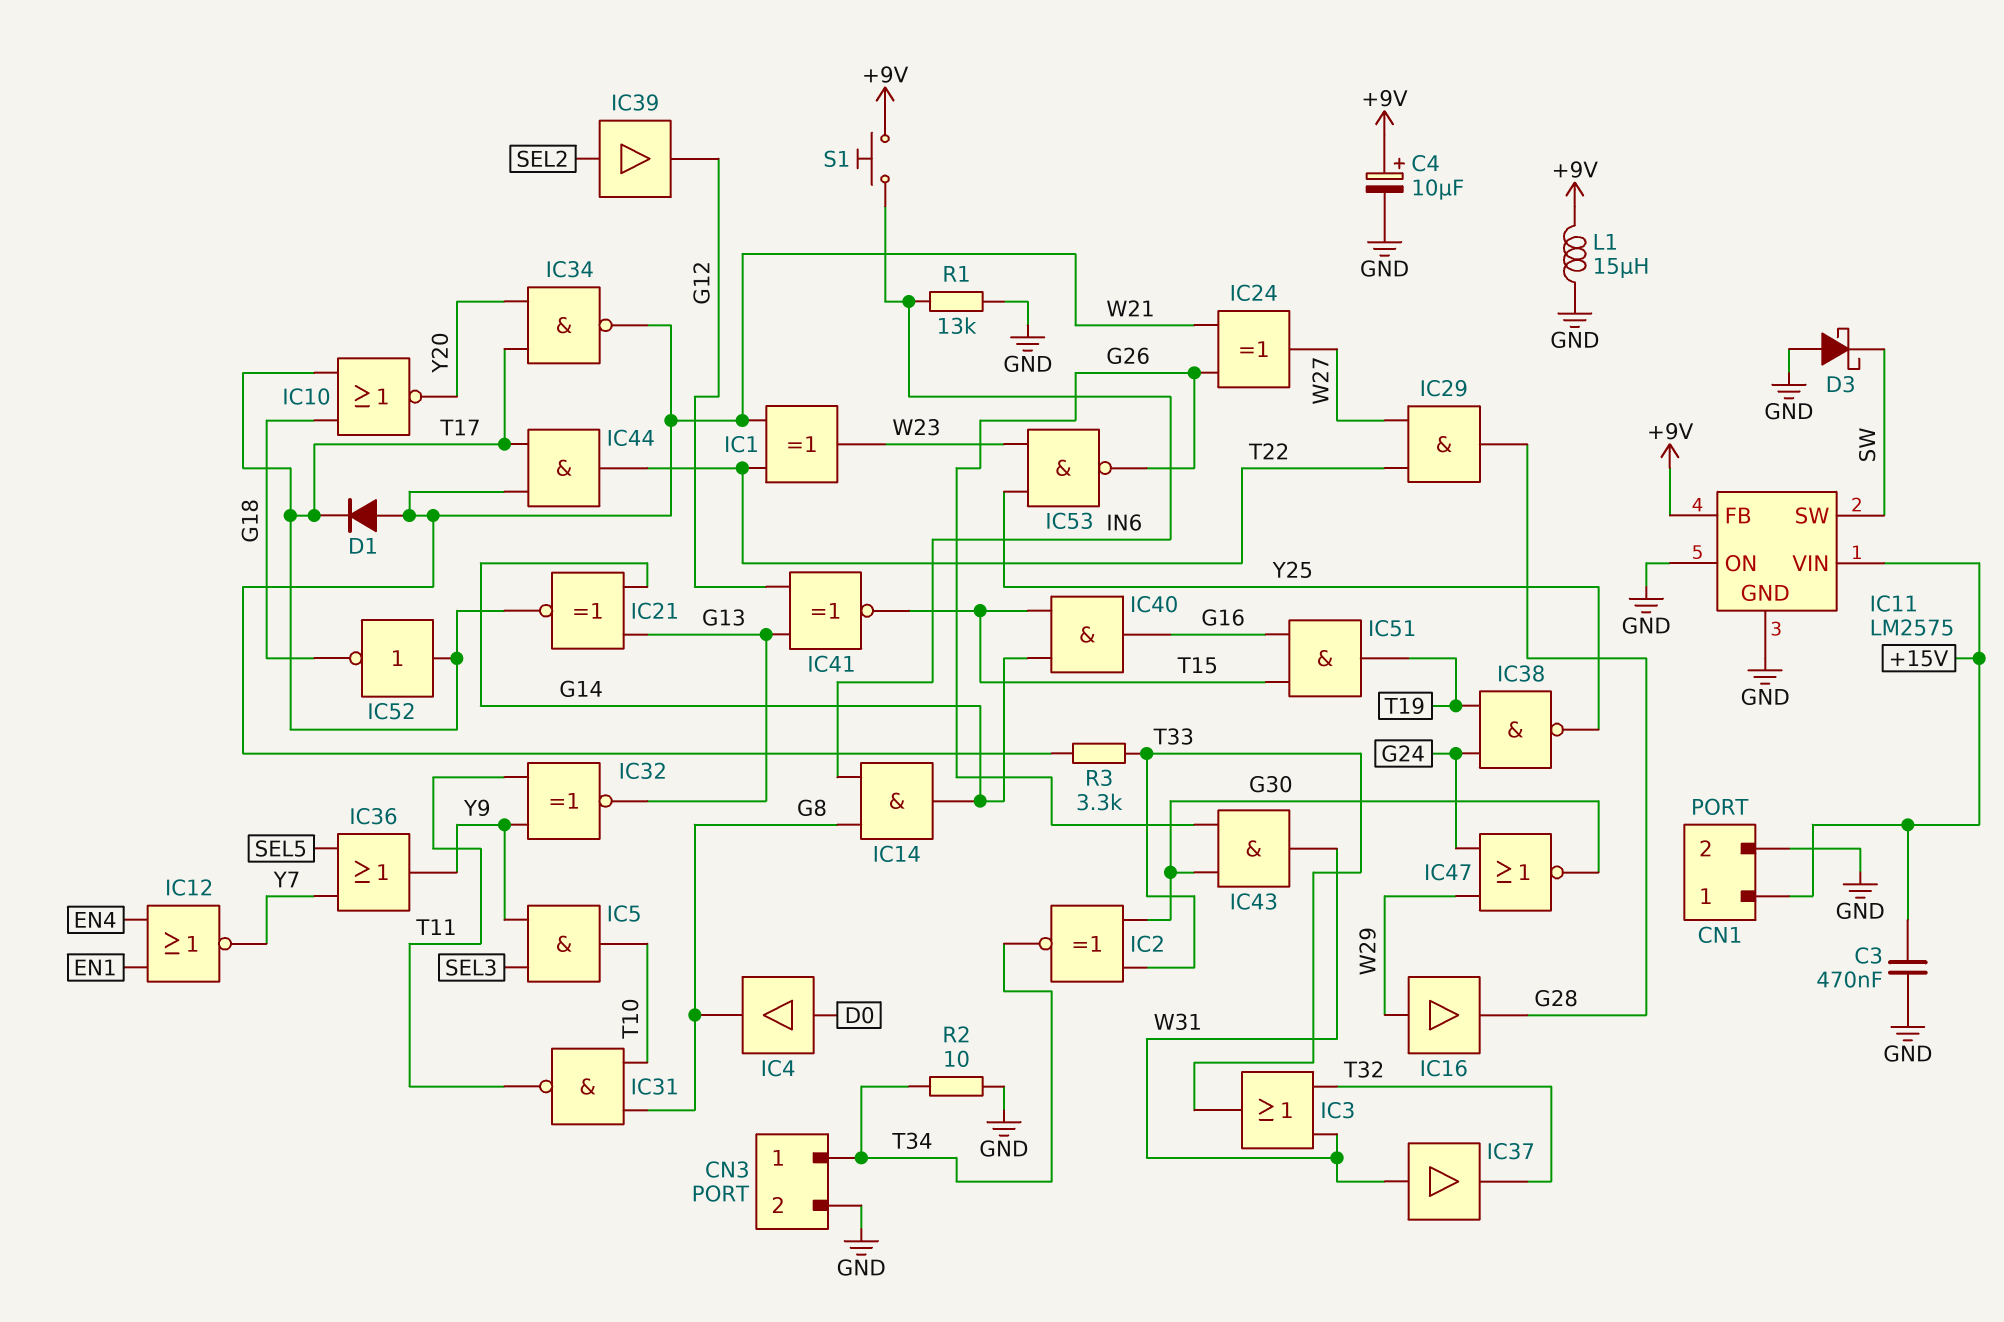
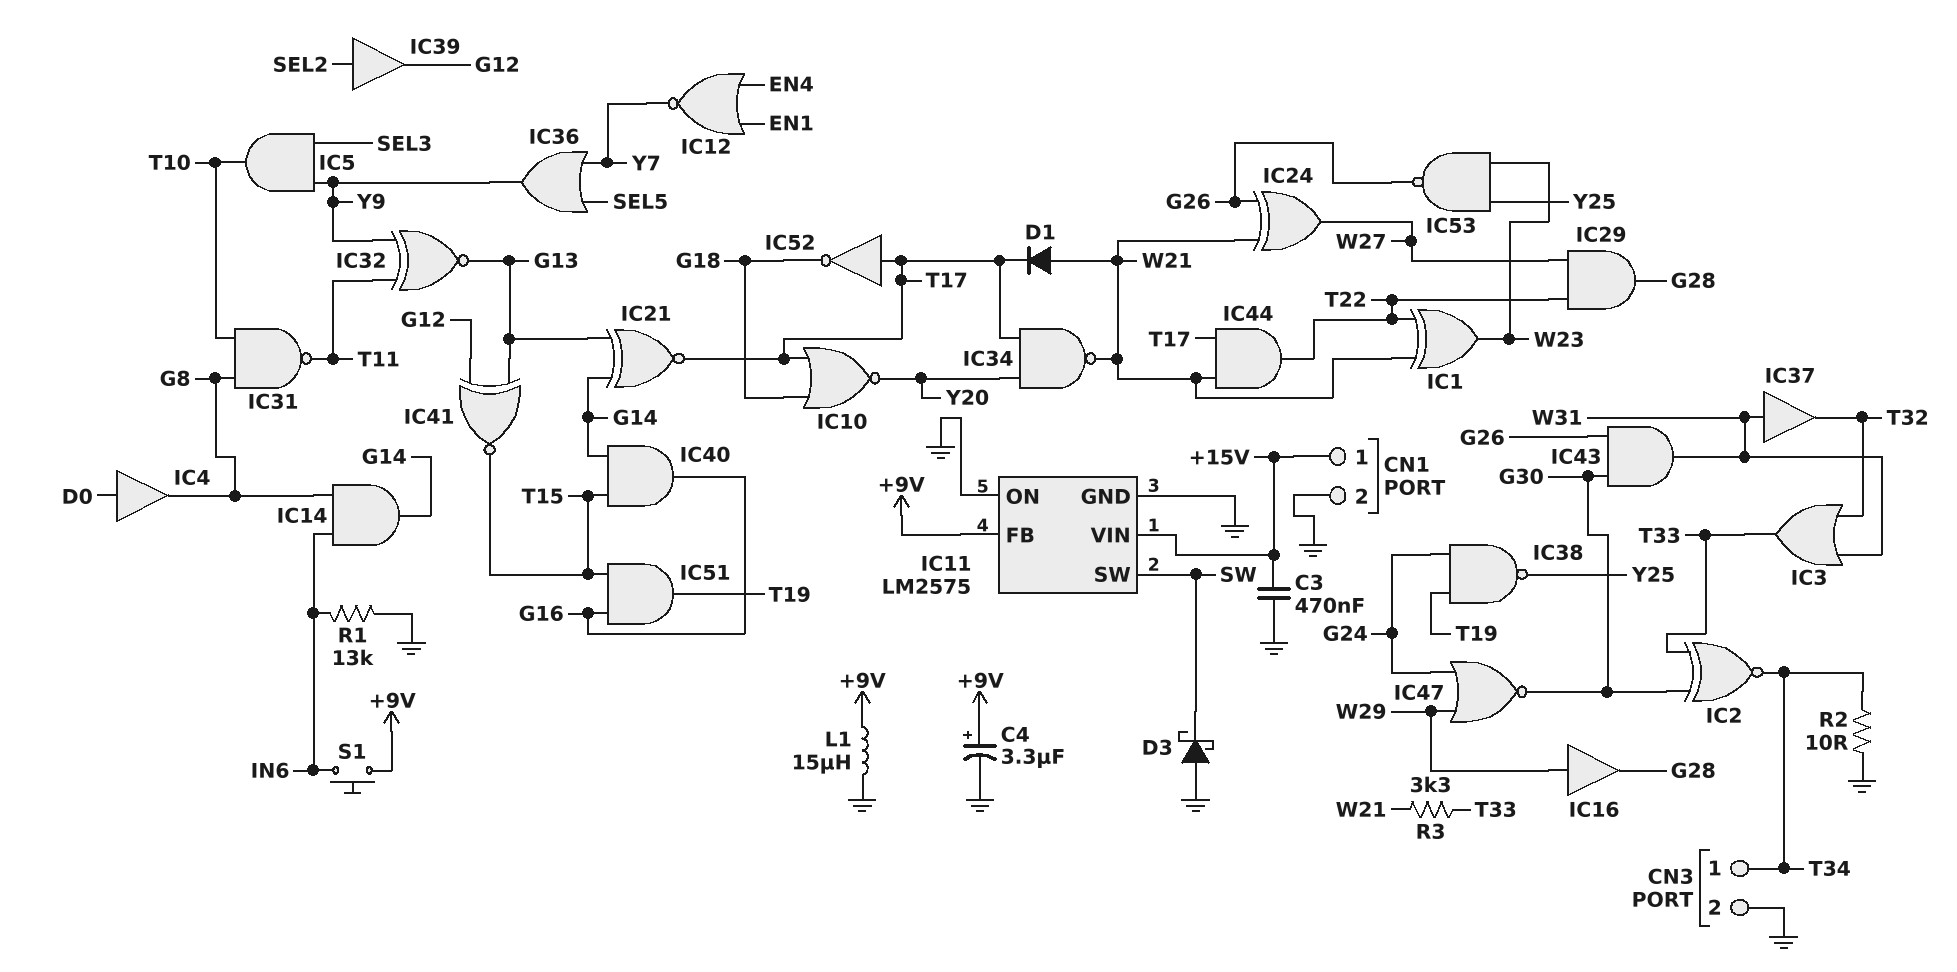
C4: 10uF (plus +9V, minus GND) -> 3.3uF (plus +9V, minus GND)

